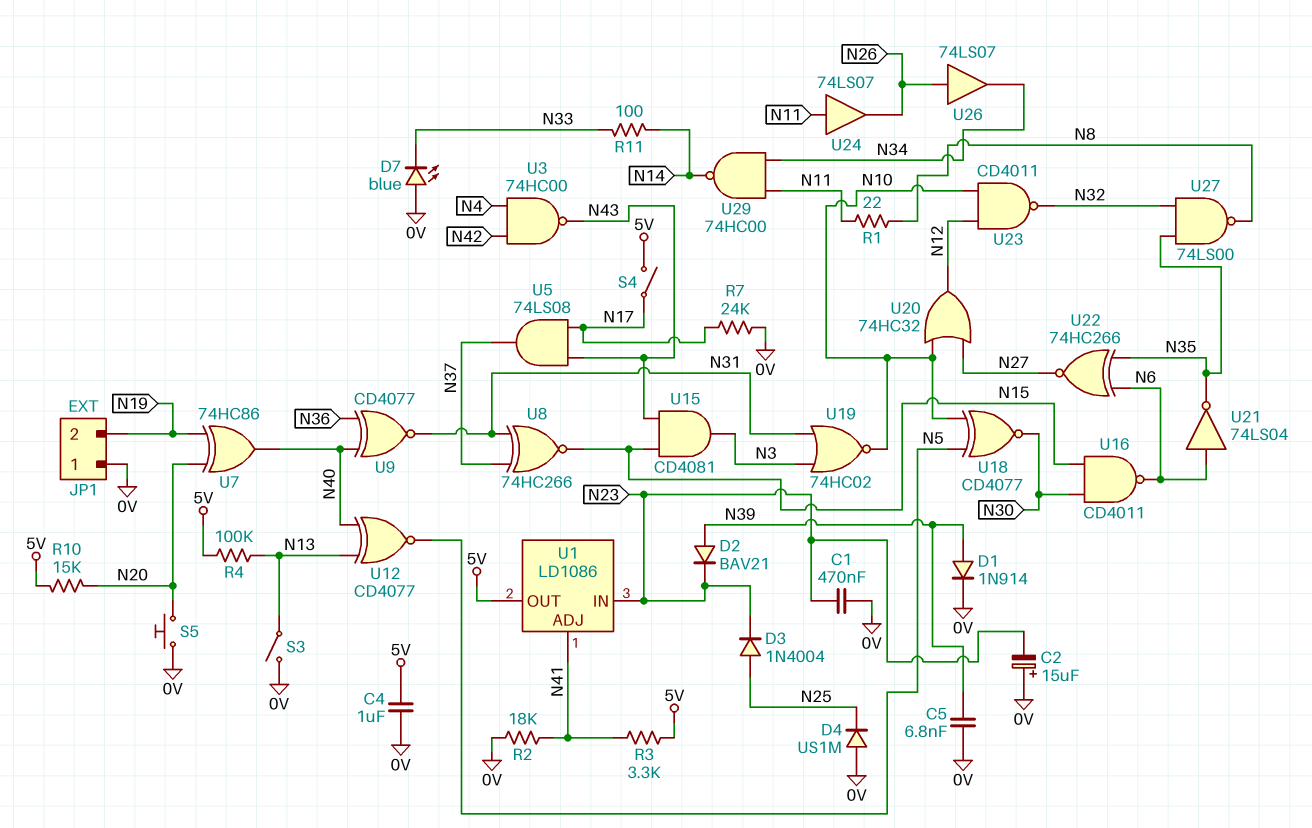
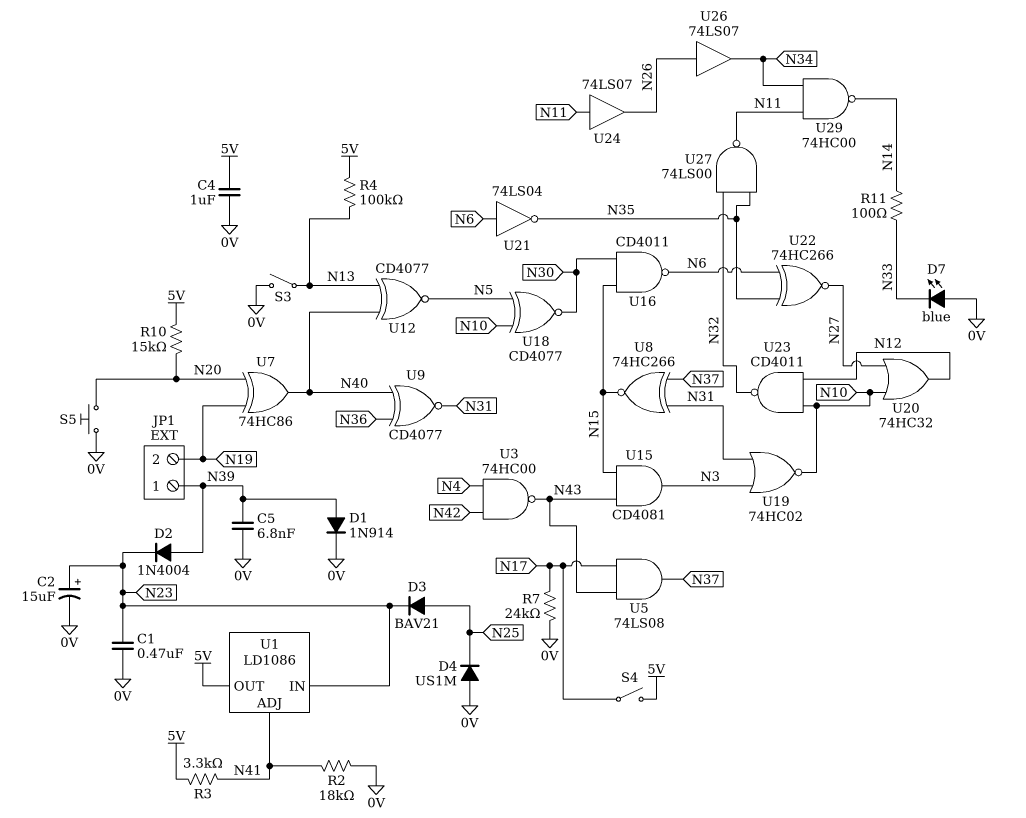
C2: 15uF (plus 0V, minus N23) -> 15uF (plus N23, minus 0V)
D2: diode BAV21 (A N39, K N23) -> diode 1N4004 (A N39, K N23)
D3: diode 1N4004 (A N25, K N23) -> diode BAV21 (A N25, K N23)
JP1 pin 1: 0V -> N39
R1: 22 (N8, N11) -> none
U27: NAND 74LS00 (in N32, in N35, out N8) -> NAND 74LS00 (in N32, in N35, out N11)

